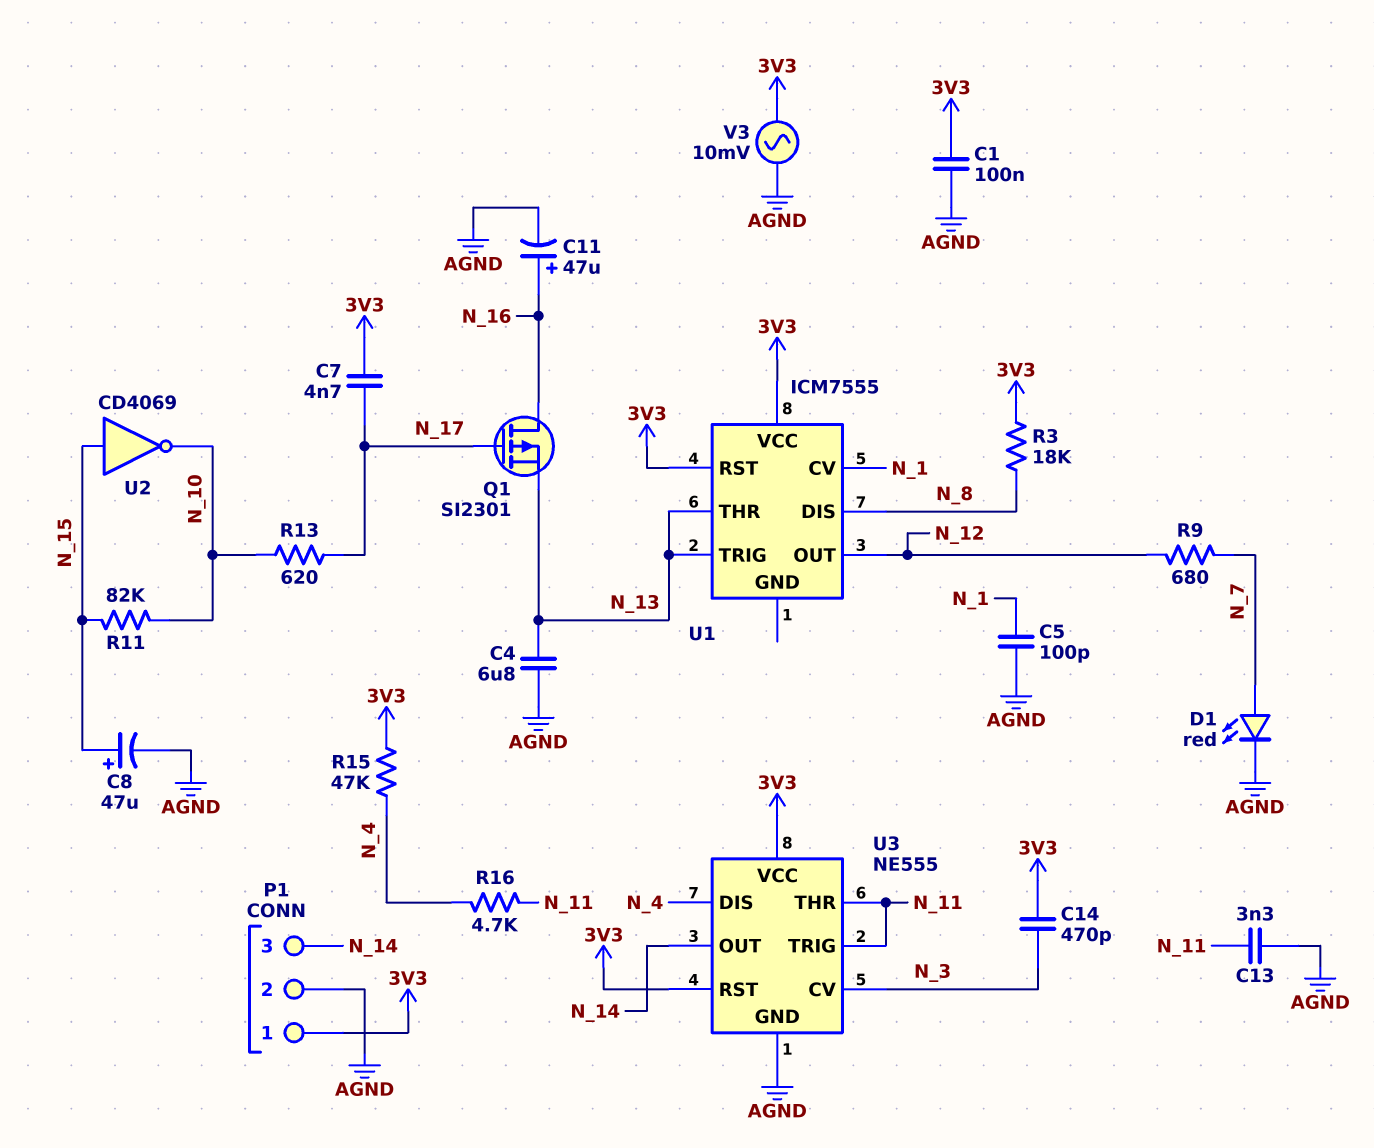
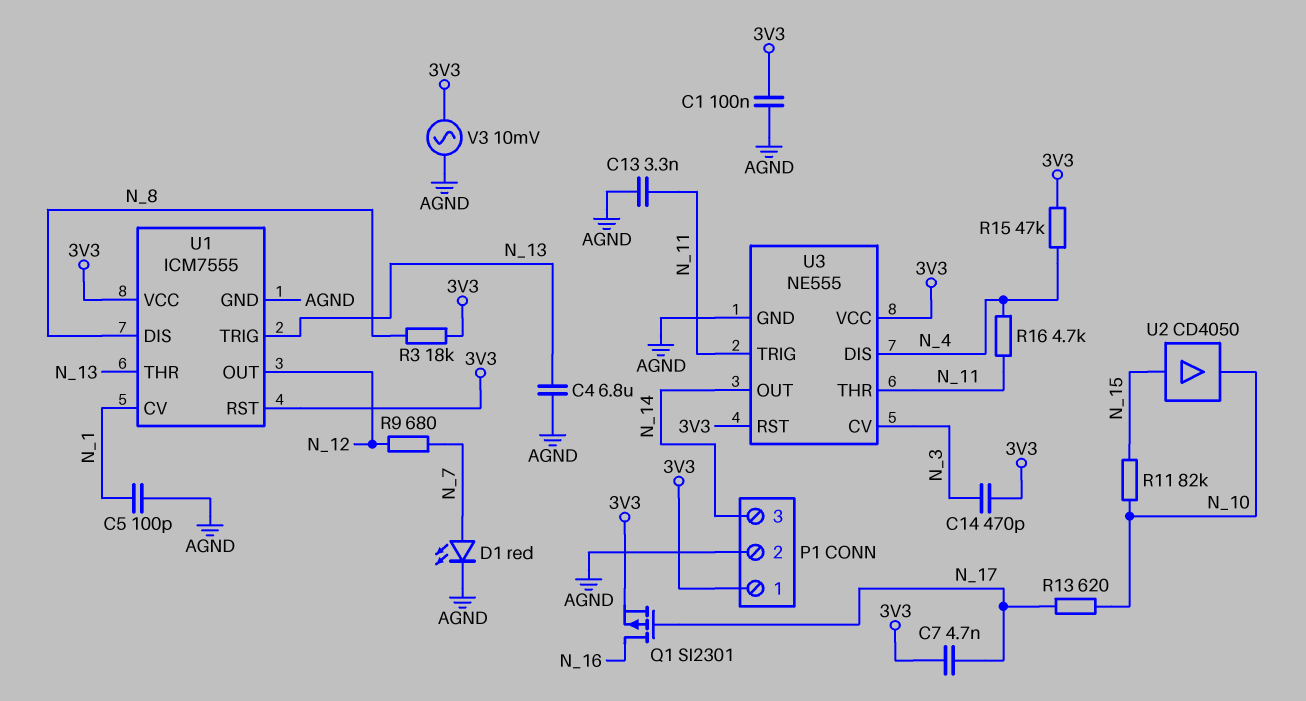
C8: 47uF (plus N_15, minus AGND) -> none
C11: 47uF (plus N_16, minus AGND) -> none
Q1: PMOS SI2301 (G N_17, D N_16, S N_13) -> PMOS SI2301 (G N_17, D N_16, S 3V3)
U1 pin GND: none -> AGND
U2: NOT CD4069 (in N_15, out N_10) -> buffer CD4050 (in N_15, out N_10)

